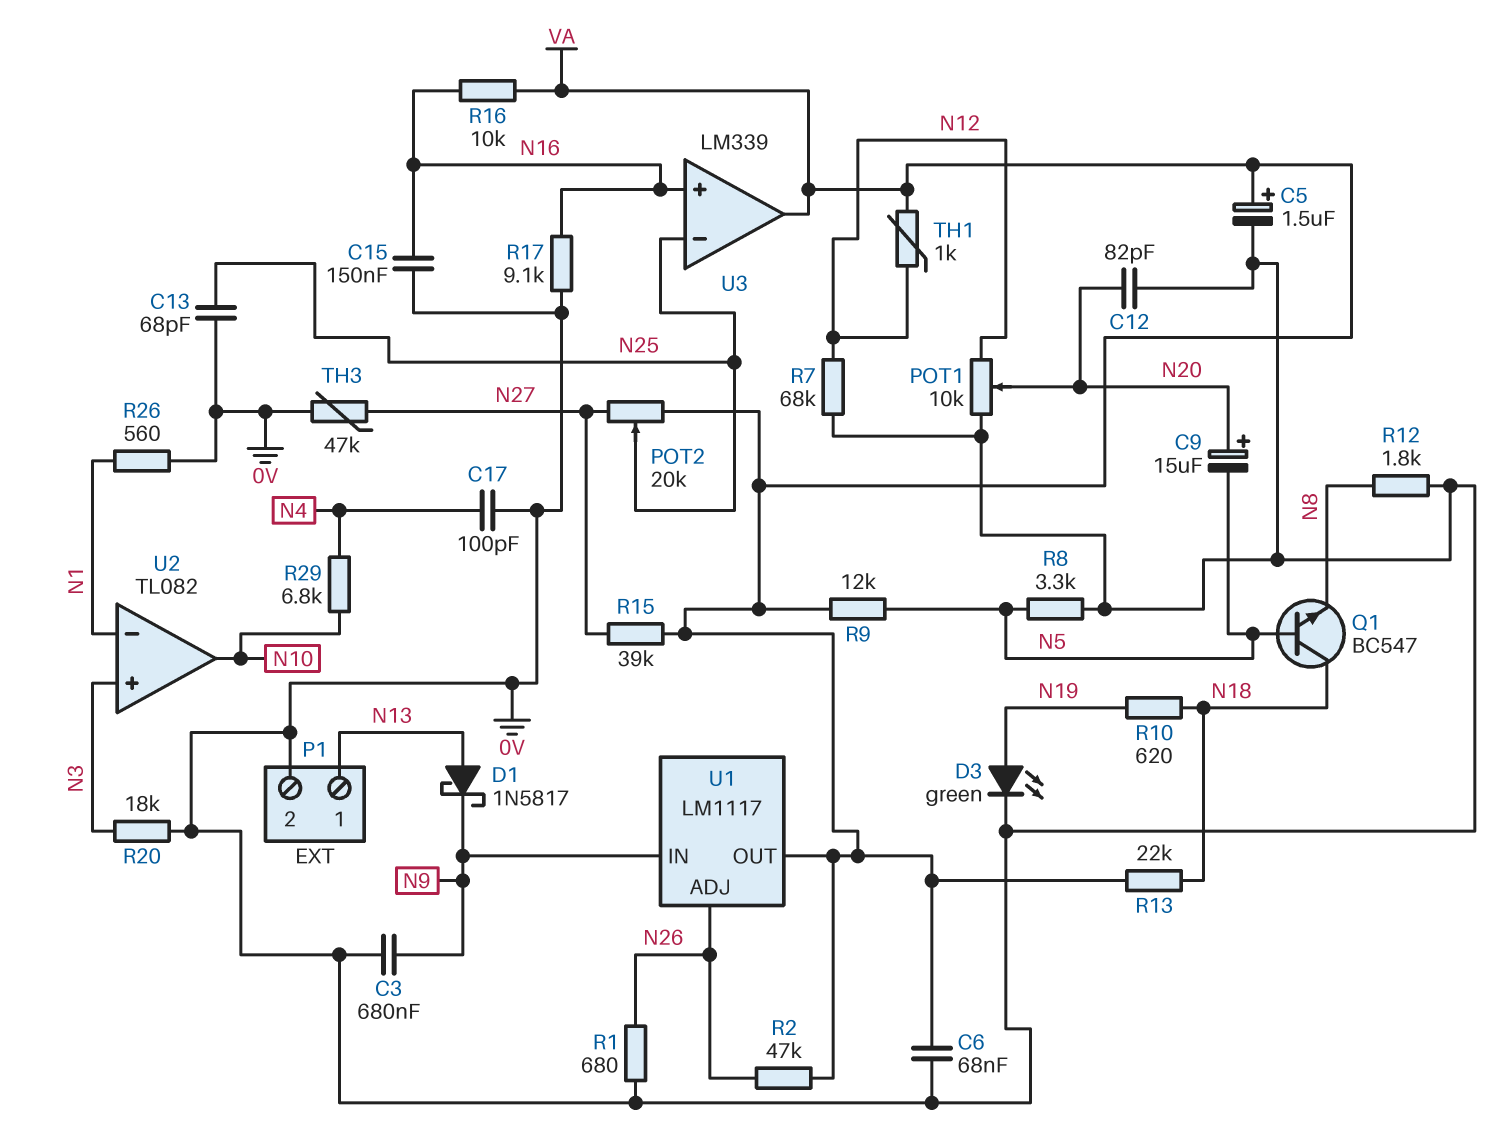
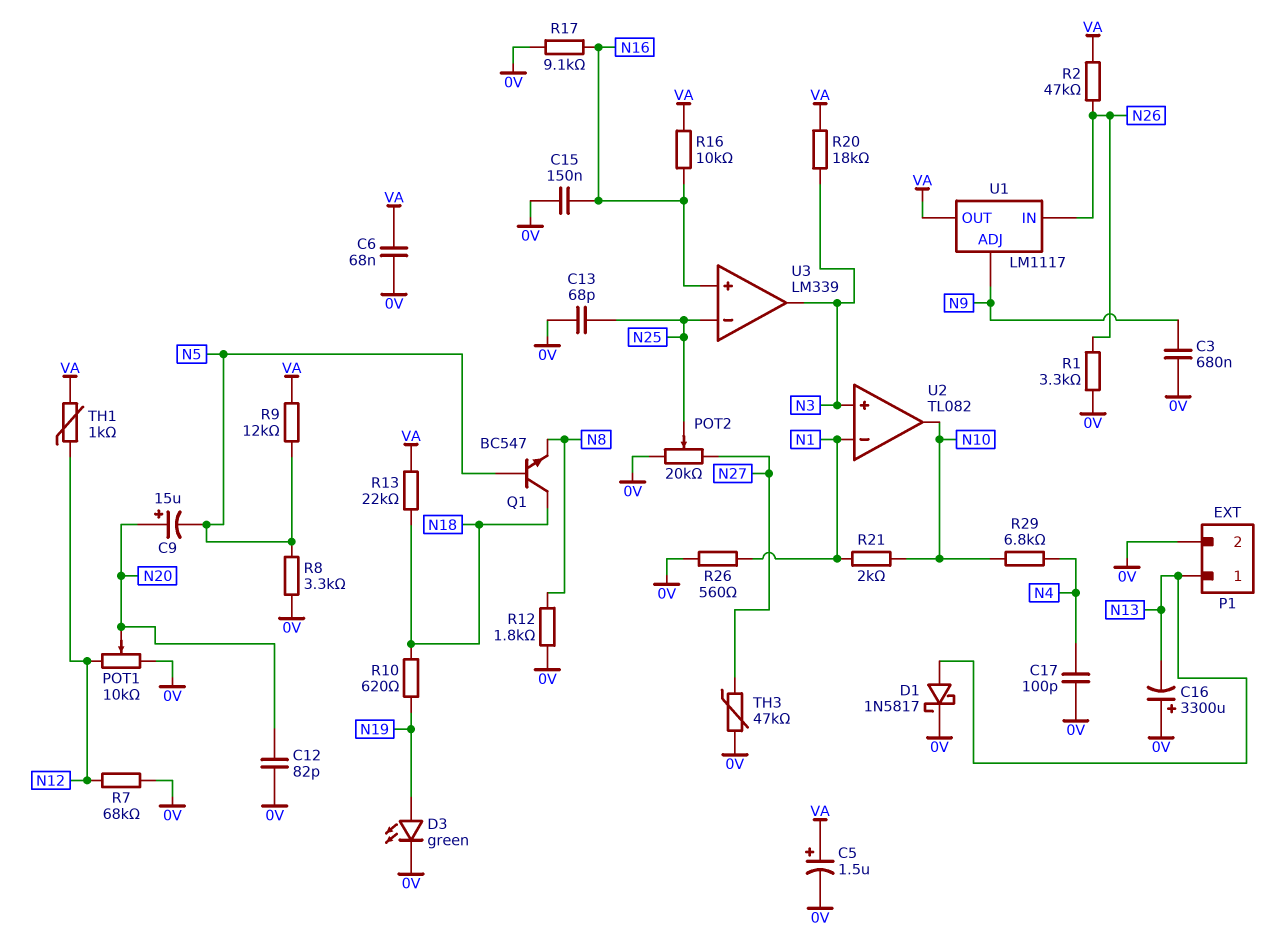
C16: none -> 3300uF (plus 0V, minus N13)
D1: schottky 1N5817 (A N13, K N9) -> schottky 1N5817 (A N13, K 0V)
POT2: 20k (N27, VA, wiper N25) -> 20k (0V, N27, wiper N25)
R1: 680 (0V, N26) -> 3.3k (0V, N26)
R15: 39k (N27, VA) -> none
R20: 18k (0V, N3) -> 18k (N3, VA)
R21: none -> 2k (N1, N10)
U1 pin ADJ: N26 -> N9
U1 pin IN: N9 -> N26
U3 pin out: VA -> N3

